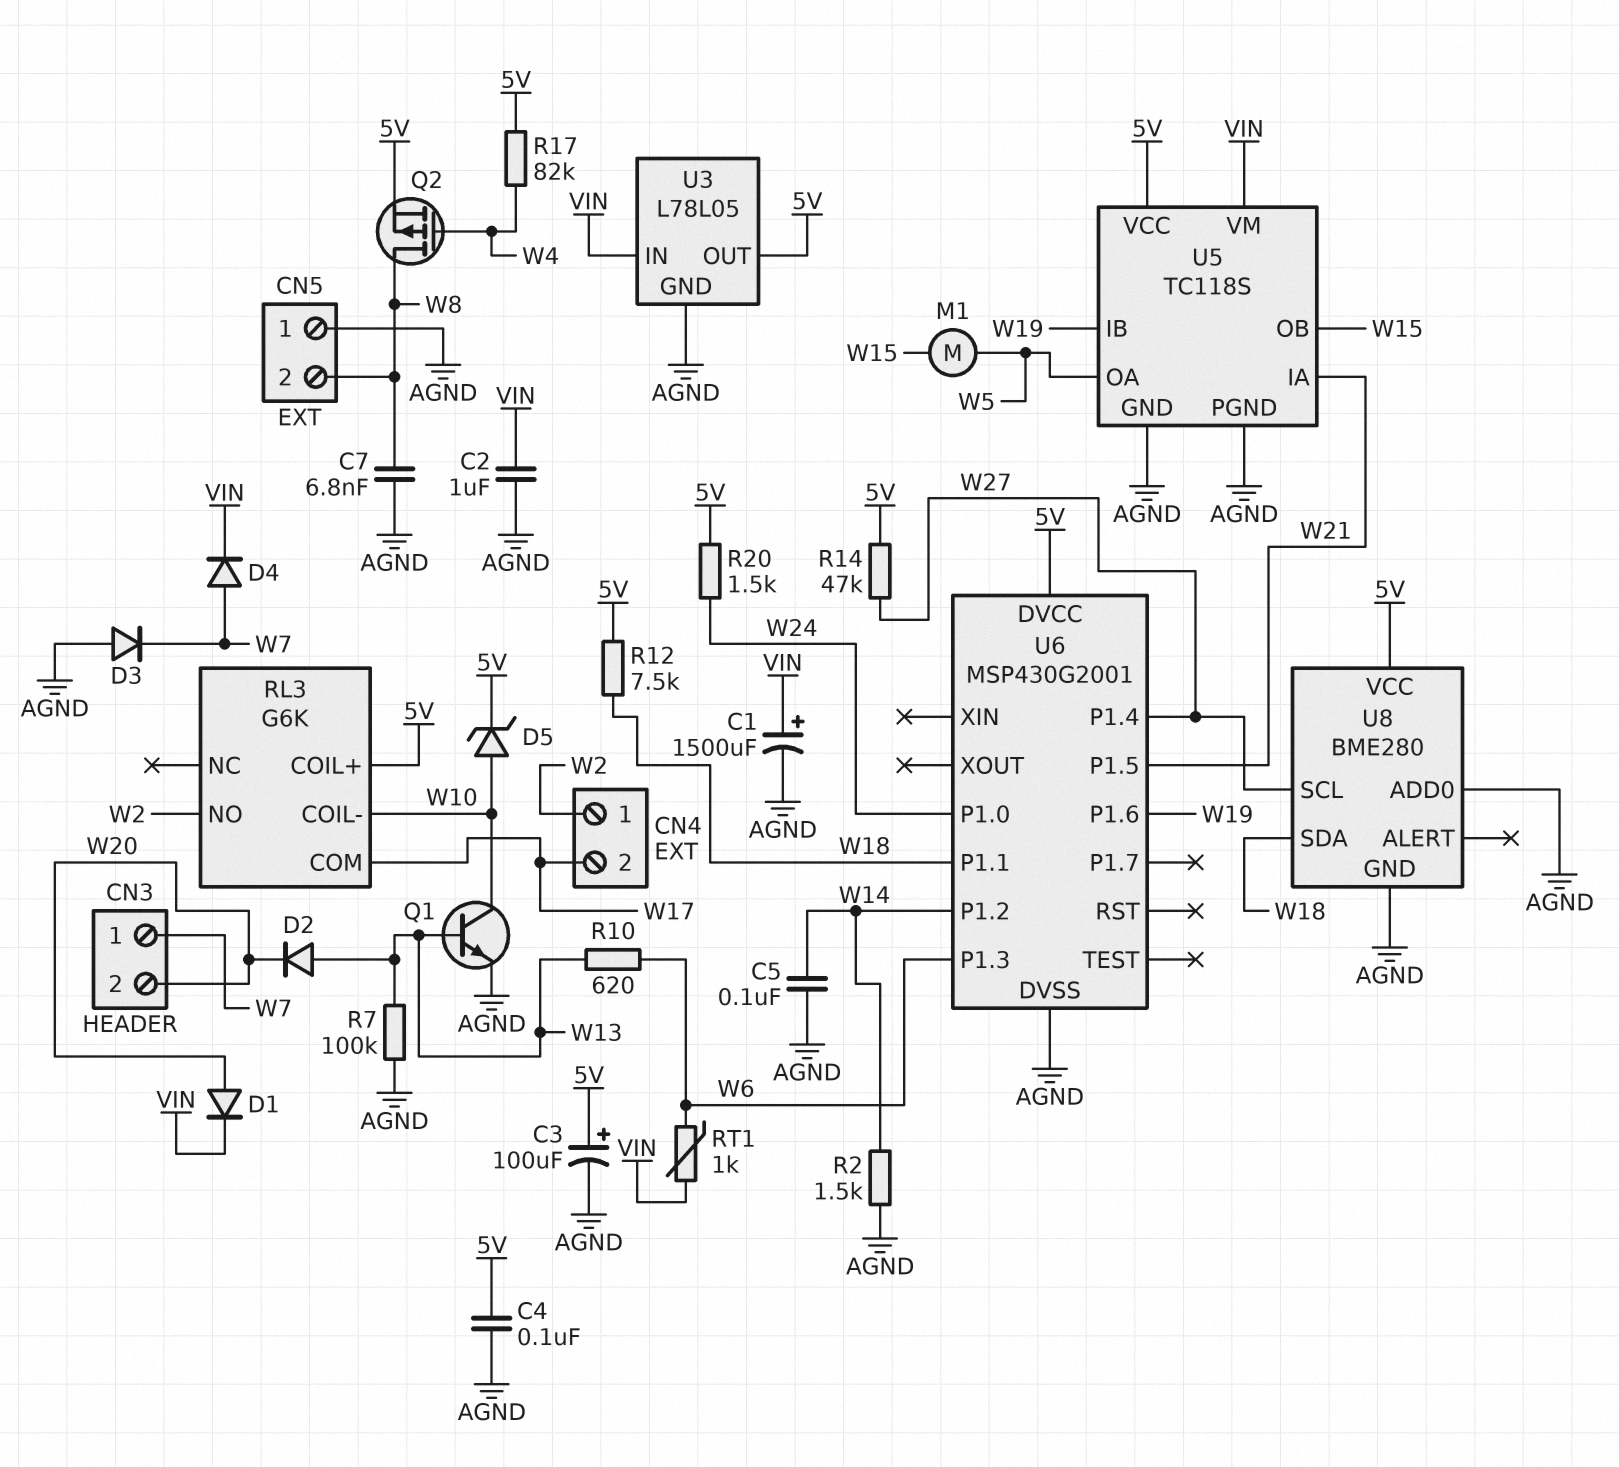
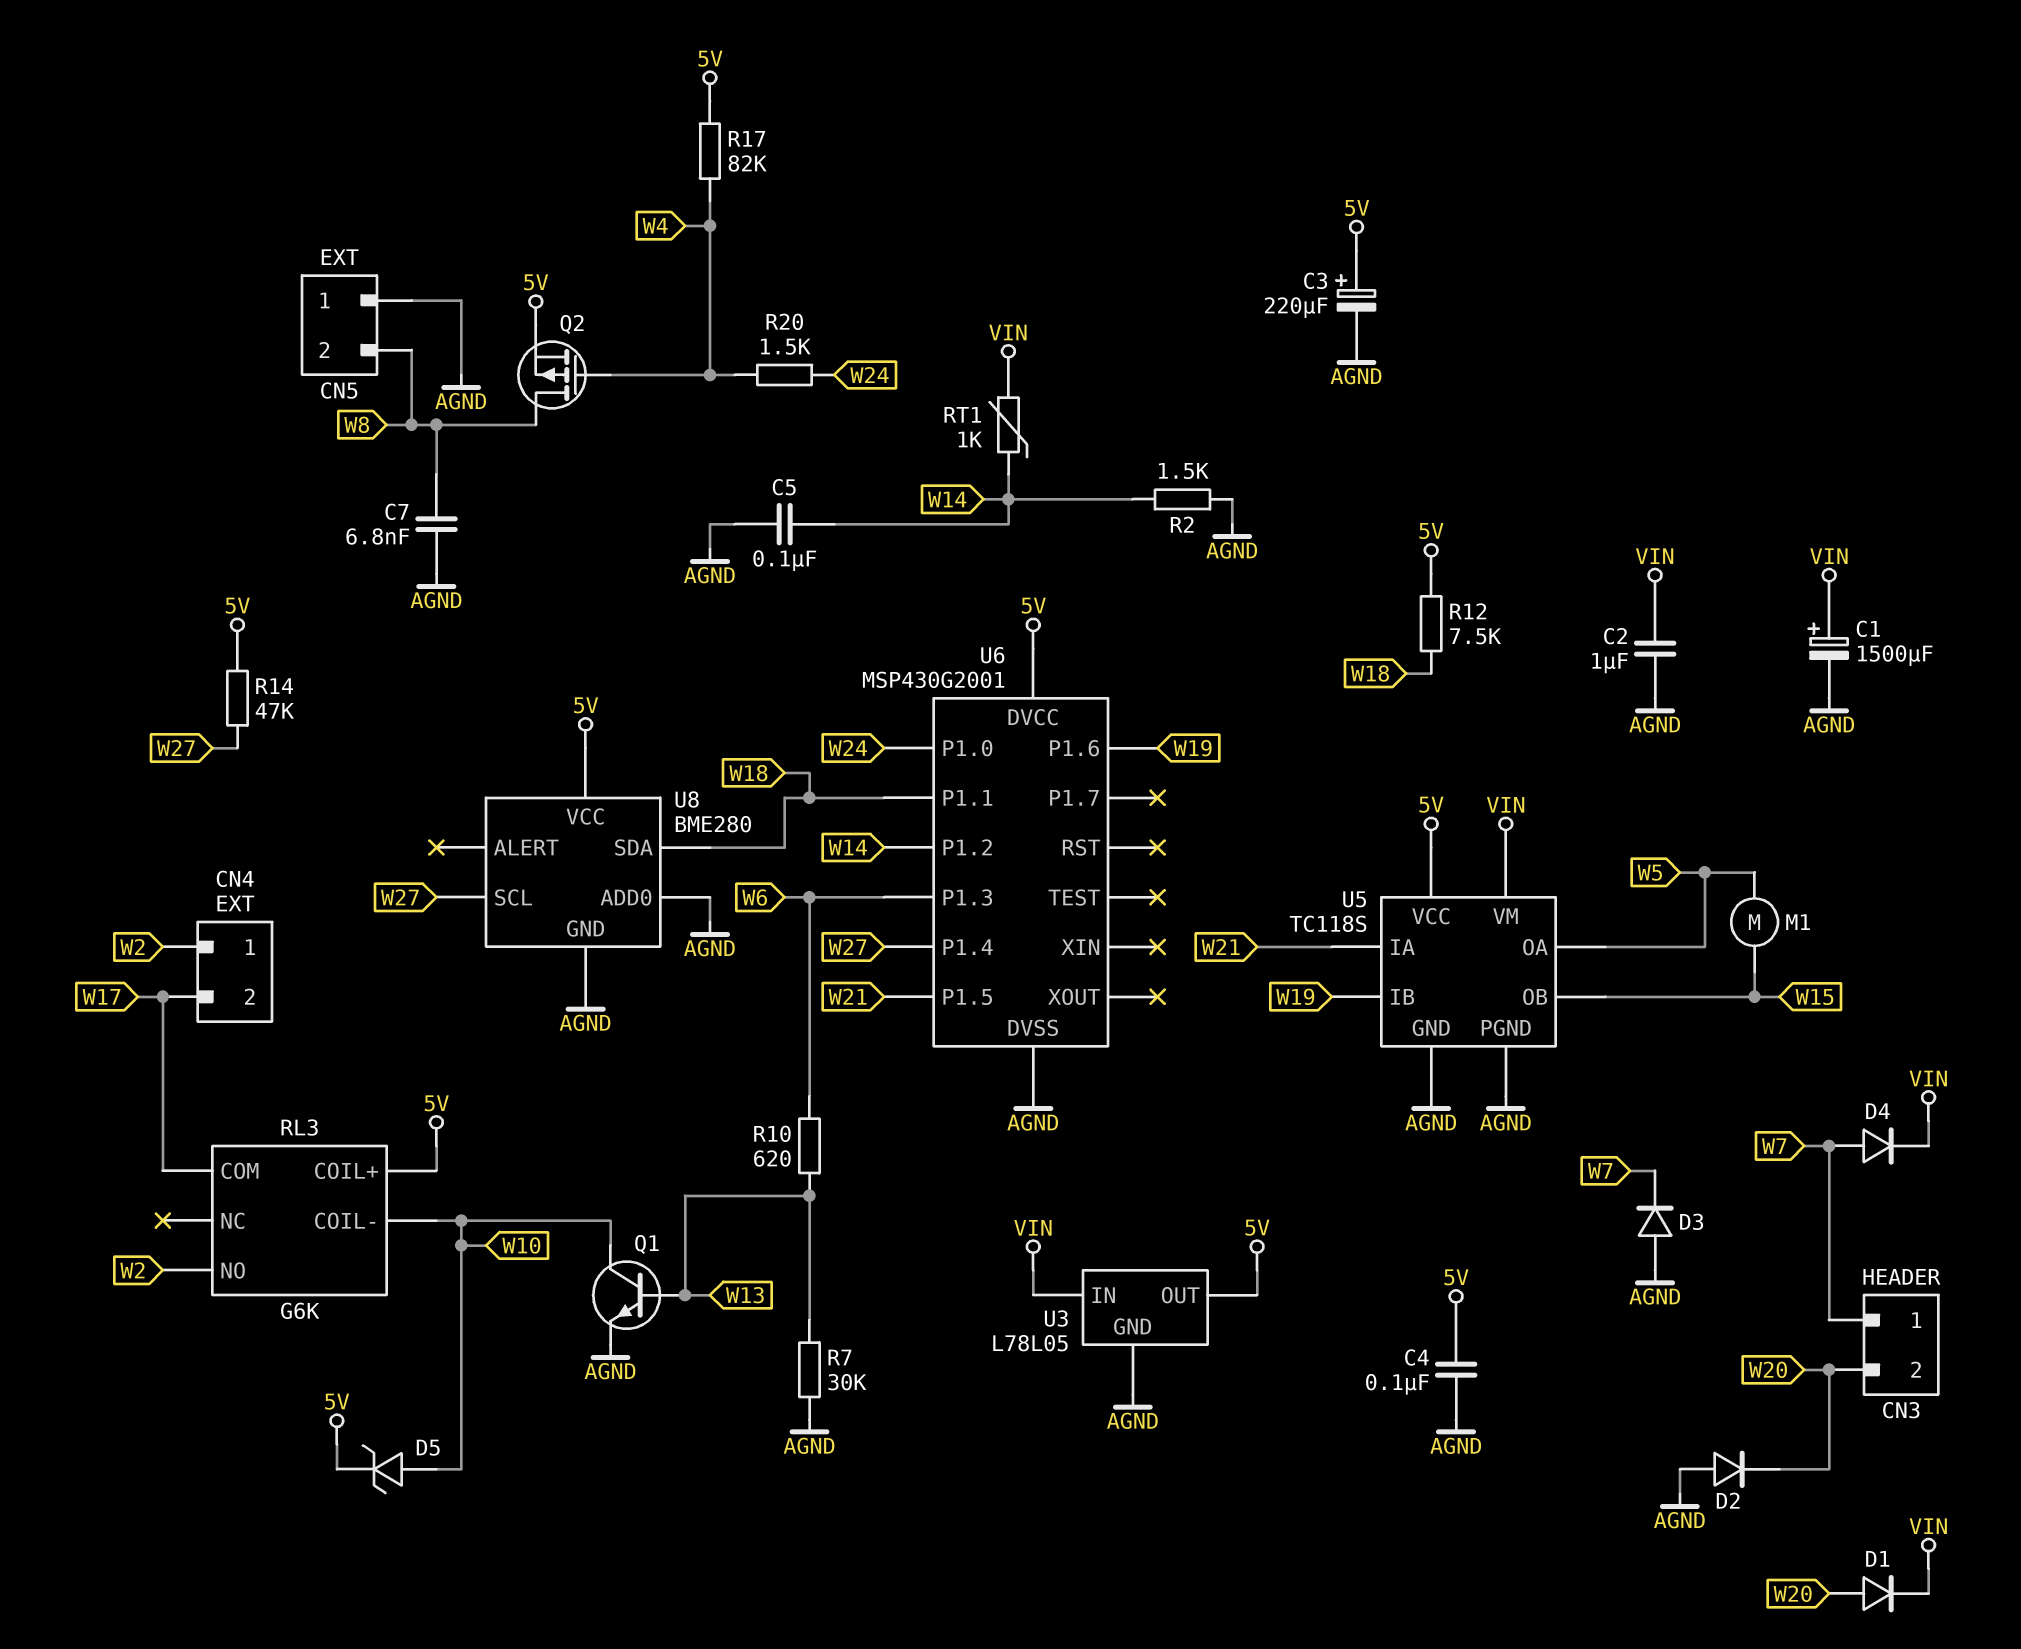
C3: 100uF (plus 5V, minus AGND) -> 220uF (plus 5V, minus AGND)
D2: diode (A W13, K W20) -> diode (A AGND, K W20)
R7: 100k (AGND, W13) -> 30k (AGND, W13)
R20: 1.5k (5V, W24) -> 1.5k (W4, W24)
RT1: 1k (VIN, W6) -> 1k (VIN, W14)

